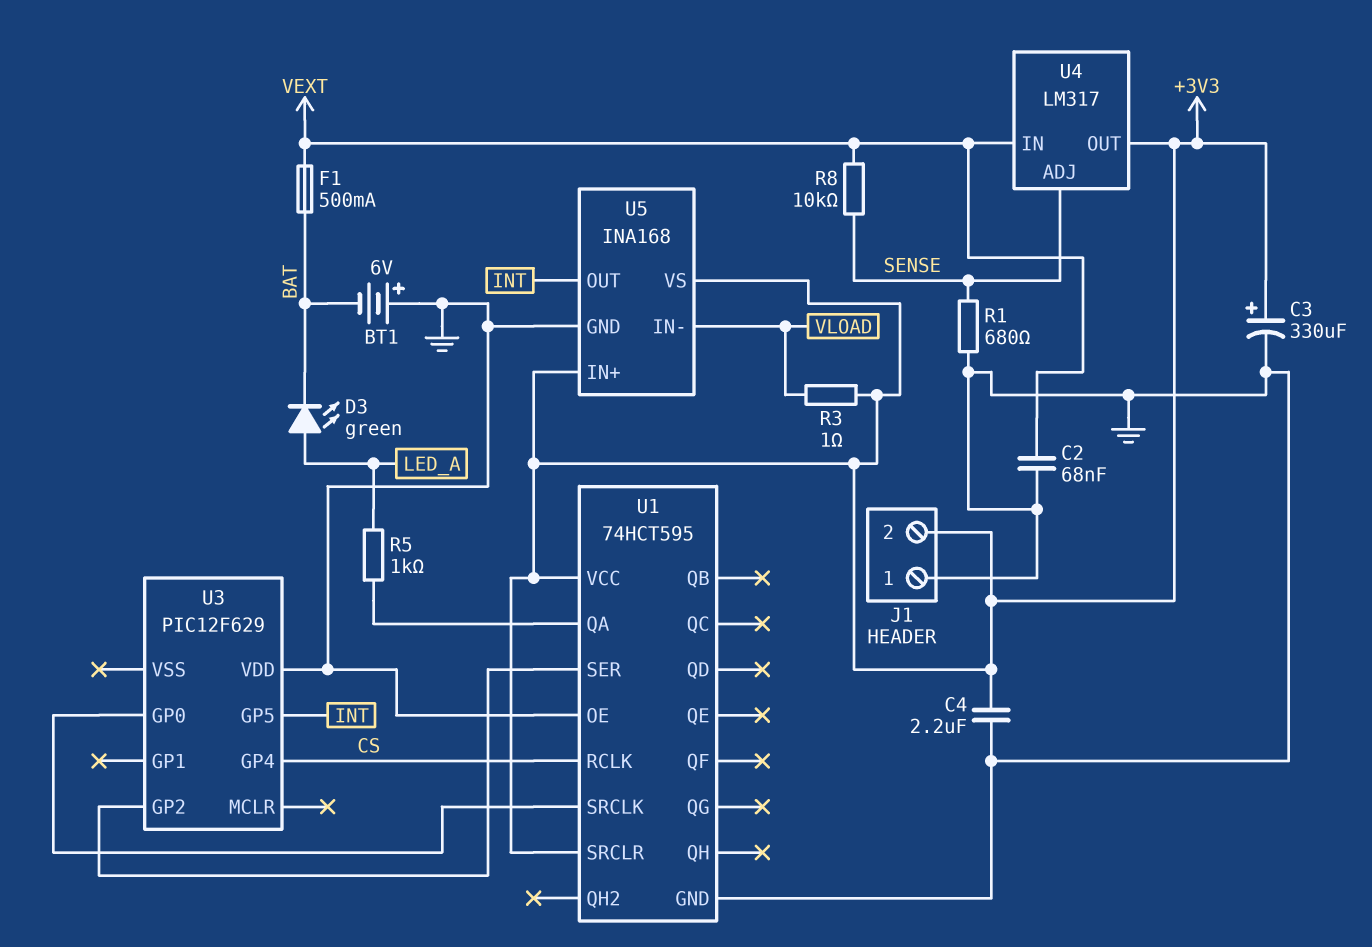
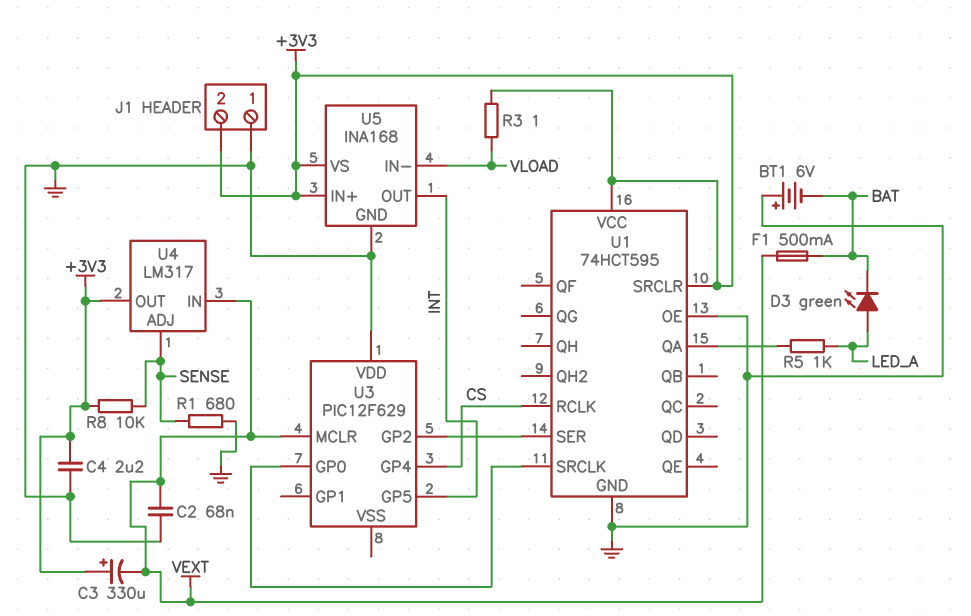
C3: 330uF (plus +3V3, minus GND) -> 330uF (plus +3V3, minus VEXT)
R8: 10k (SENSE, VEXT) -> 10k (+3V3, SENSE)
U3 pin MCLR: none -> VEXT

